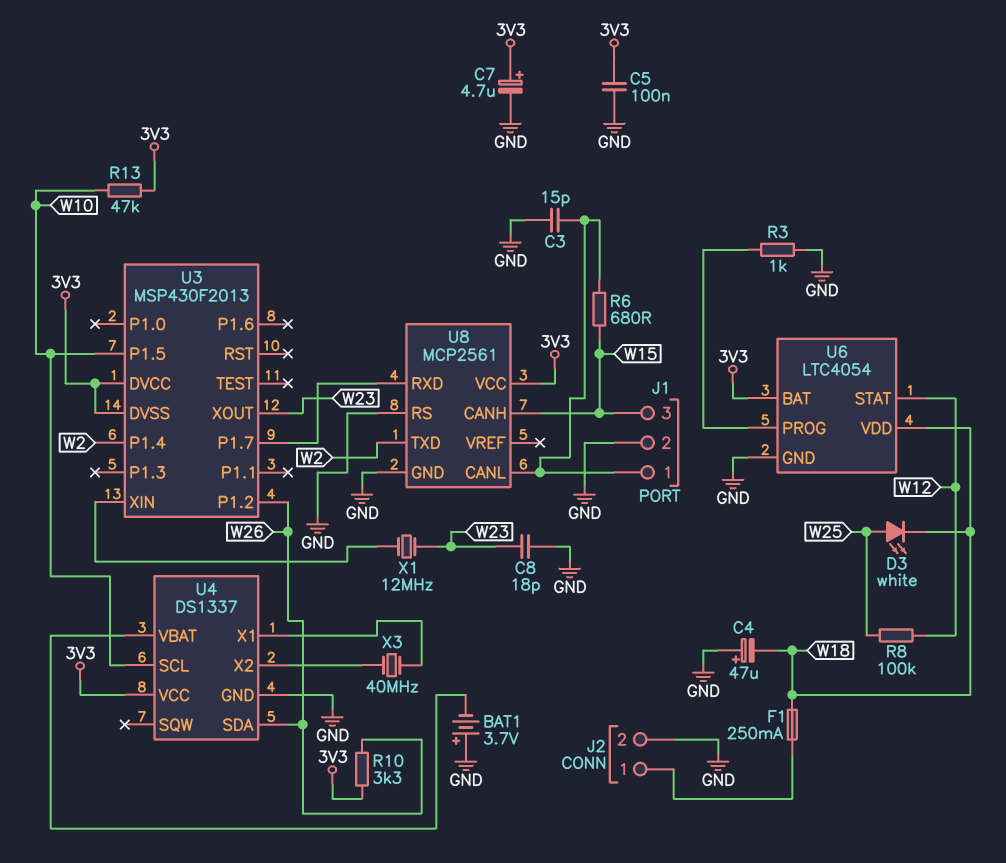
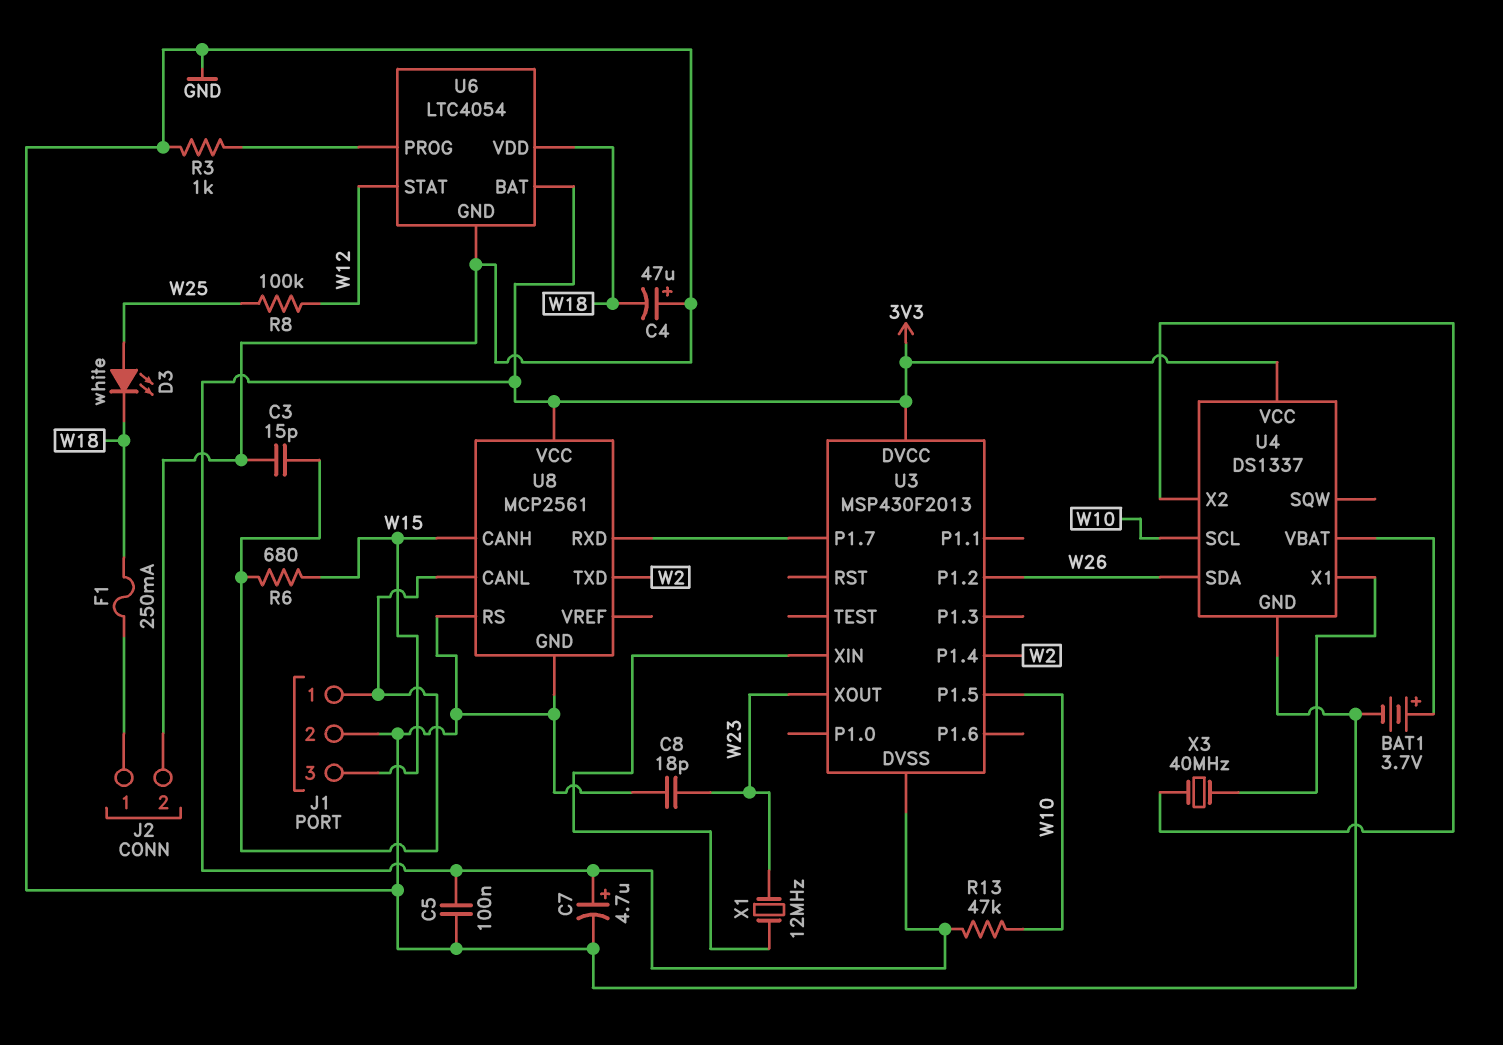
BAT1: 3.7V (plus GND, minus U4/VBAT) -> 3.7V (plus U4/VBAT, minus GND)
R10: 3.3k (3V3, W26) -> none

